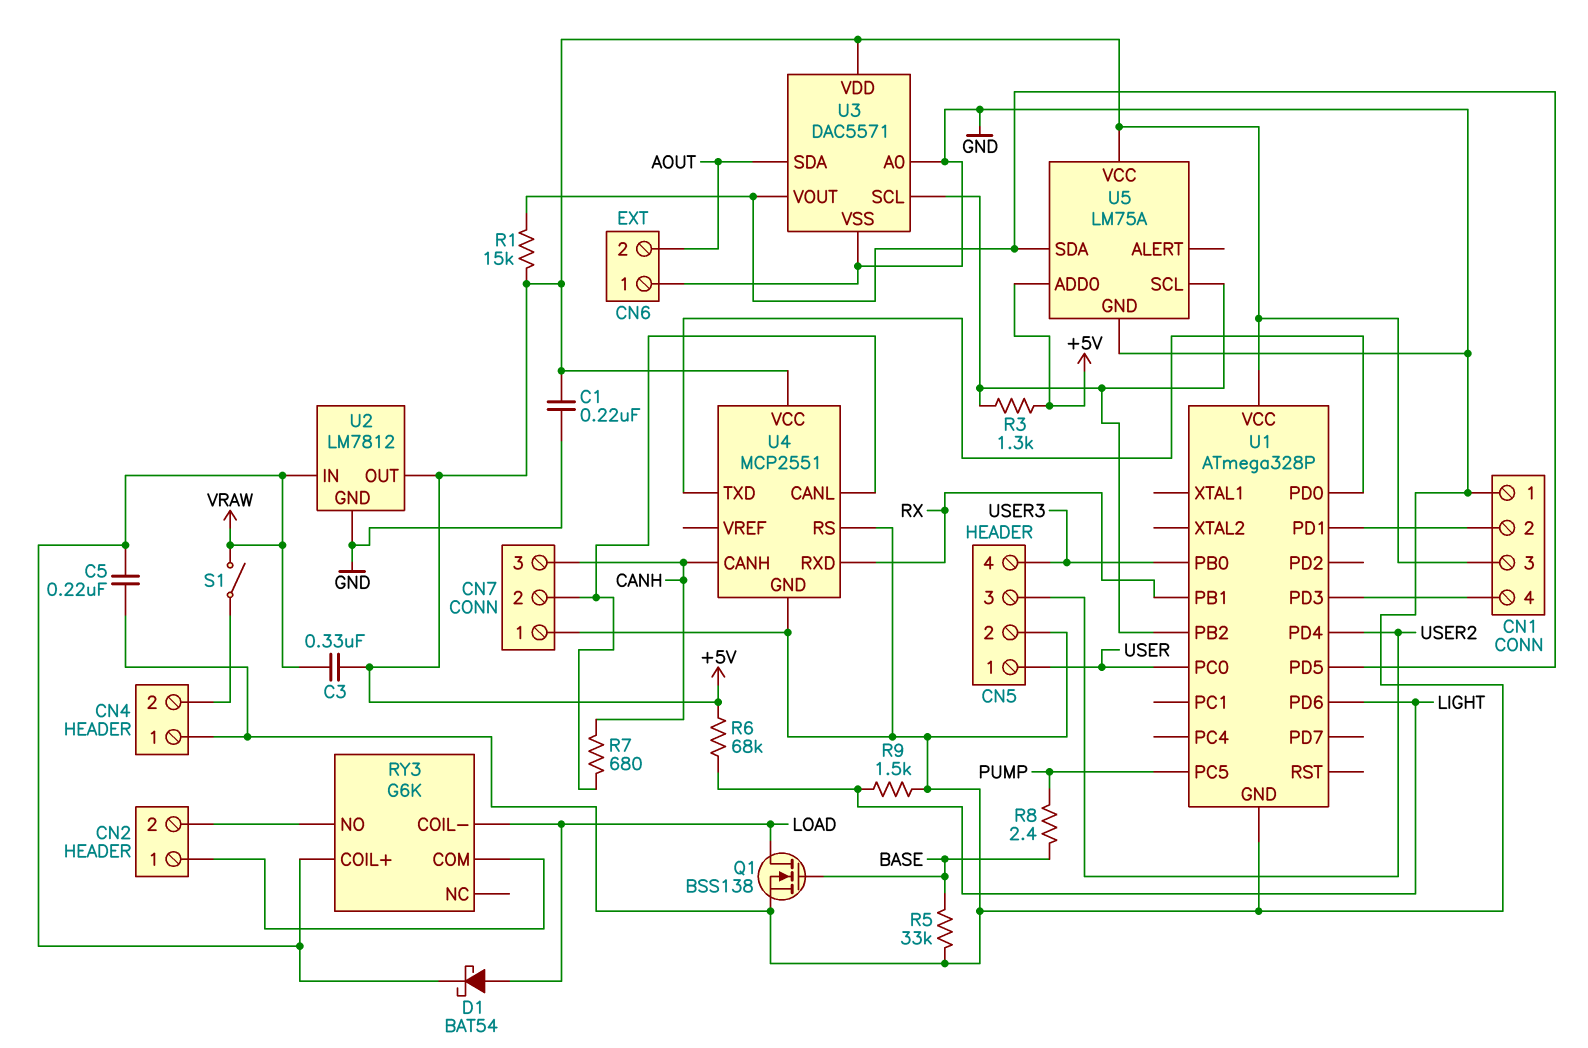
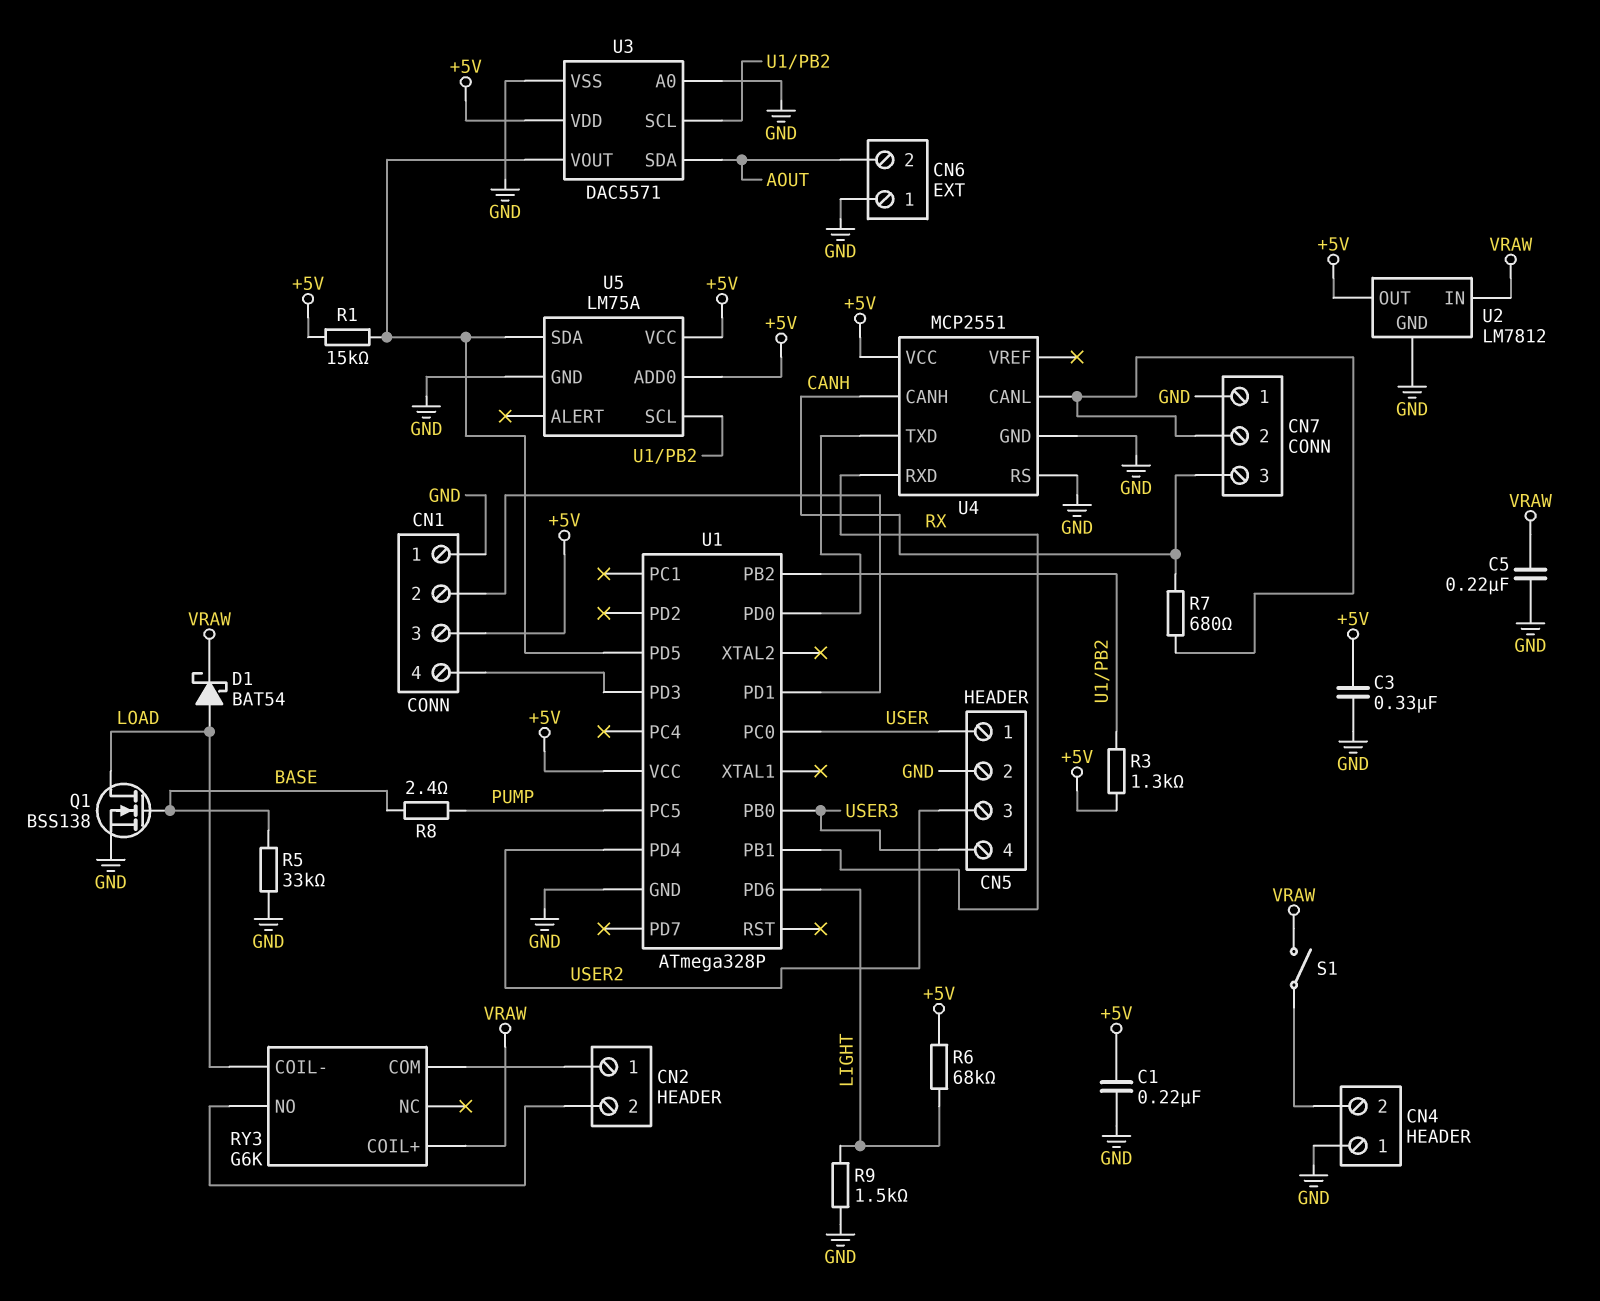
C3: 330nF (+5V, VRAW) -> 330nF (+5V, GND)

